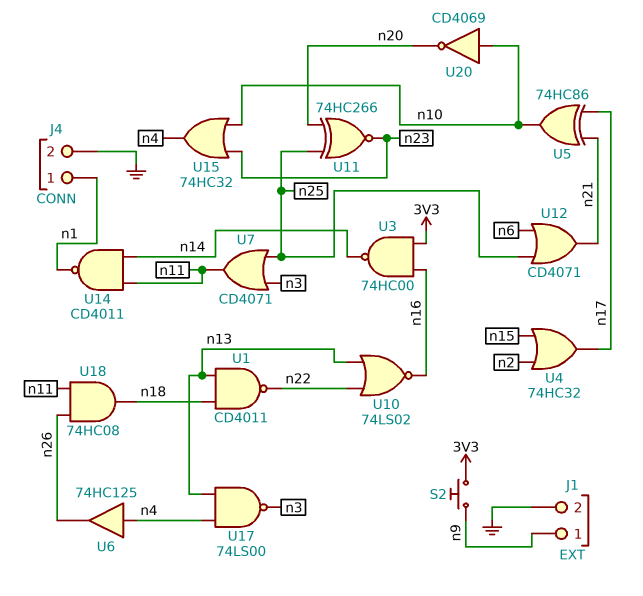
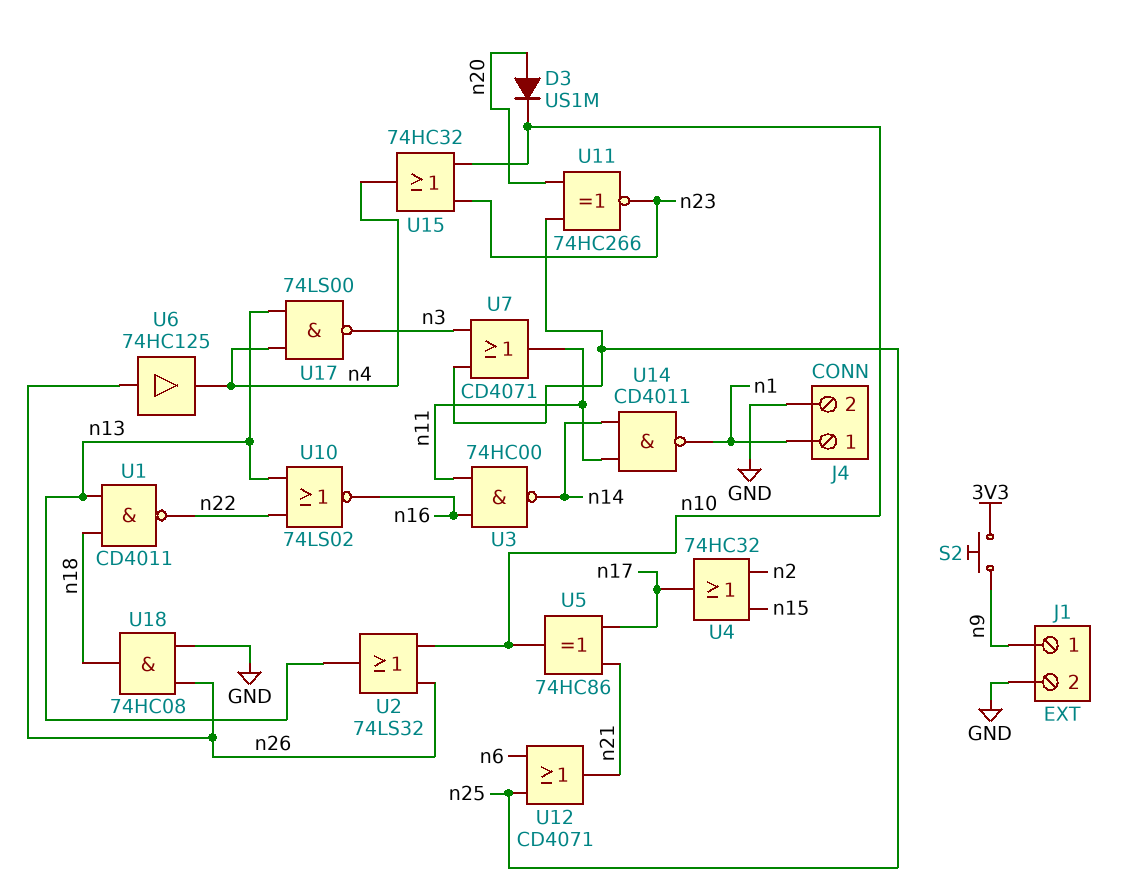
D3: none -> diode US1M (A n20, K n10)
U2: none -> OR 74LS32 (in n10, in n26, out n13)
U3: NAND 74HC00 (in 3V3, in n16, out n14) -> NAND 74HC00 (in n11, in n16, out n14)
U6: buffer 74HC125 (in n4, out n26) -> buffer 74HC125 (in n26, out n4)
U18: AND 74HC08 (in n11, in n26, out n18) -> AND 74HC08 (in GND, in n26, out n18)
U20: NOT CD4069 (in n10, out n20) -> none

